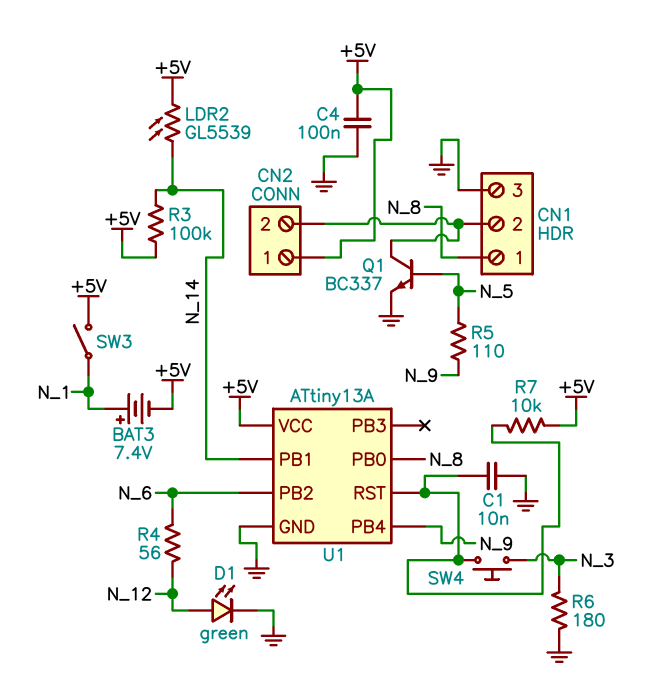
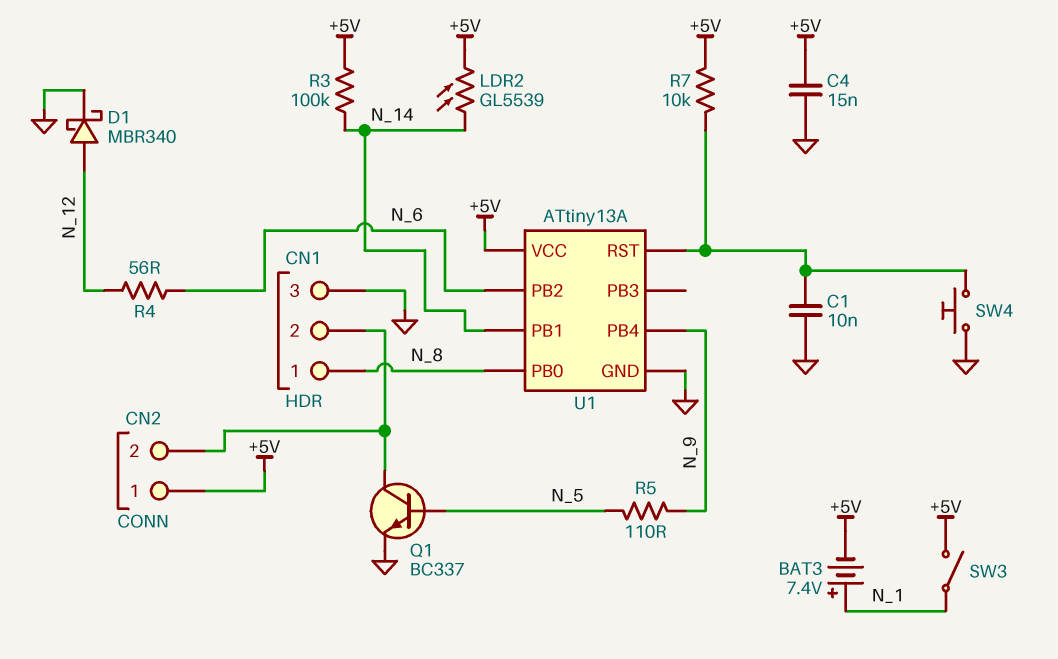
C4: 100nF (+5V, GND) -> 15nF (+5V, GND)
D1: LED green (A N_12, K GND) -> schottky MBR340 (A N_12, K GND)
R6: 180 (GND, N_3) -> none
SW4: button (N_3, U1/RST) -> button (GND, U1/RST)

